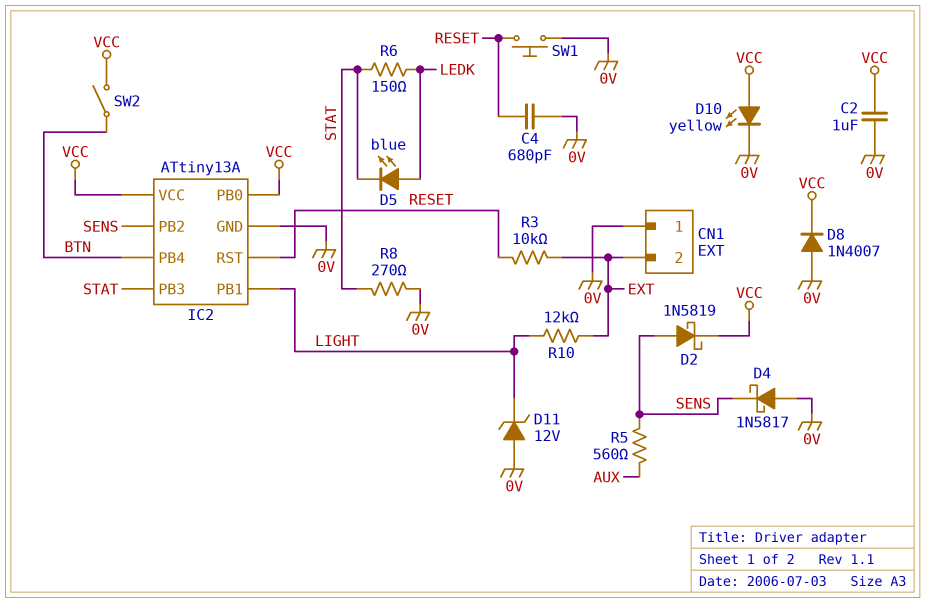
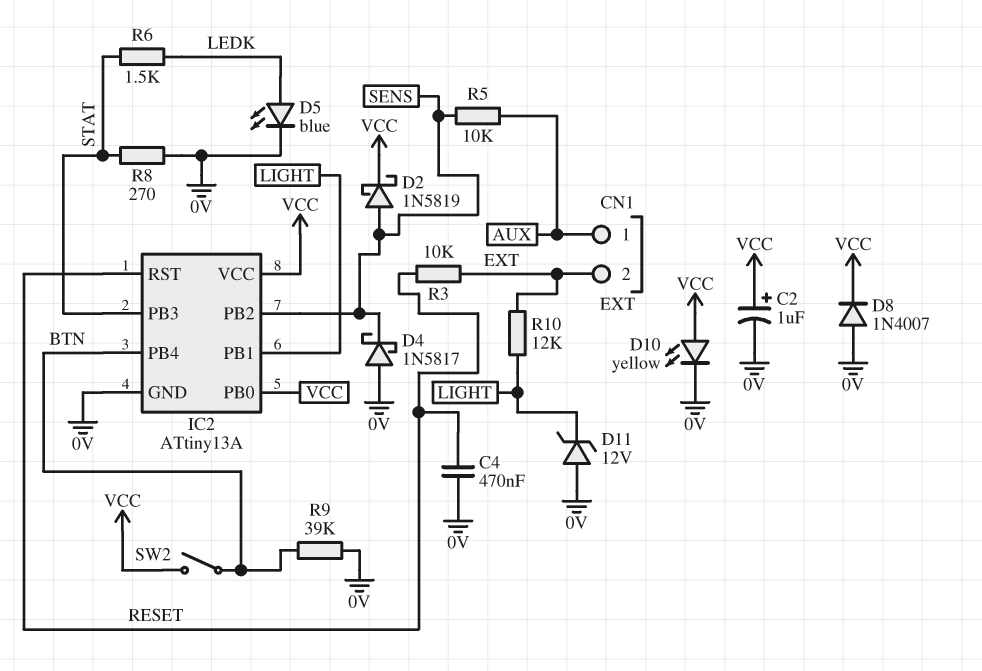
C2: 1uF (0V, VCC) -> 1uF (plus VCC, minus 0V)
C4: 680pF (0V, RESET) -> 470nF (0V, RESET)
CN1 pin 1: 0V -> AUX
D5: LED blue (A LEDK, K STAT) -> LED blue (A LEDK, K 0V)
R5: 560 (AUX, SENS) -> 10k (AUX, SENS)
R6: 150 (LEDK, STAT) -> 1.5k (LEDK, STAT)
R9: none -> 39k (0V, BTN)
SW1: button (0V, RESET) -> none

